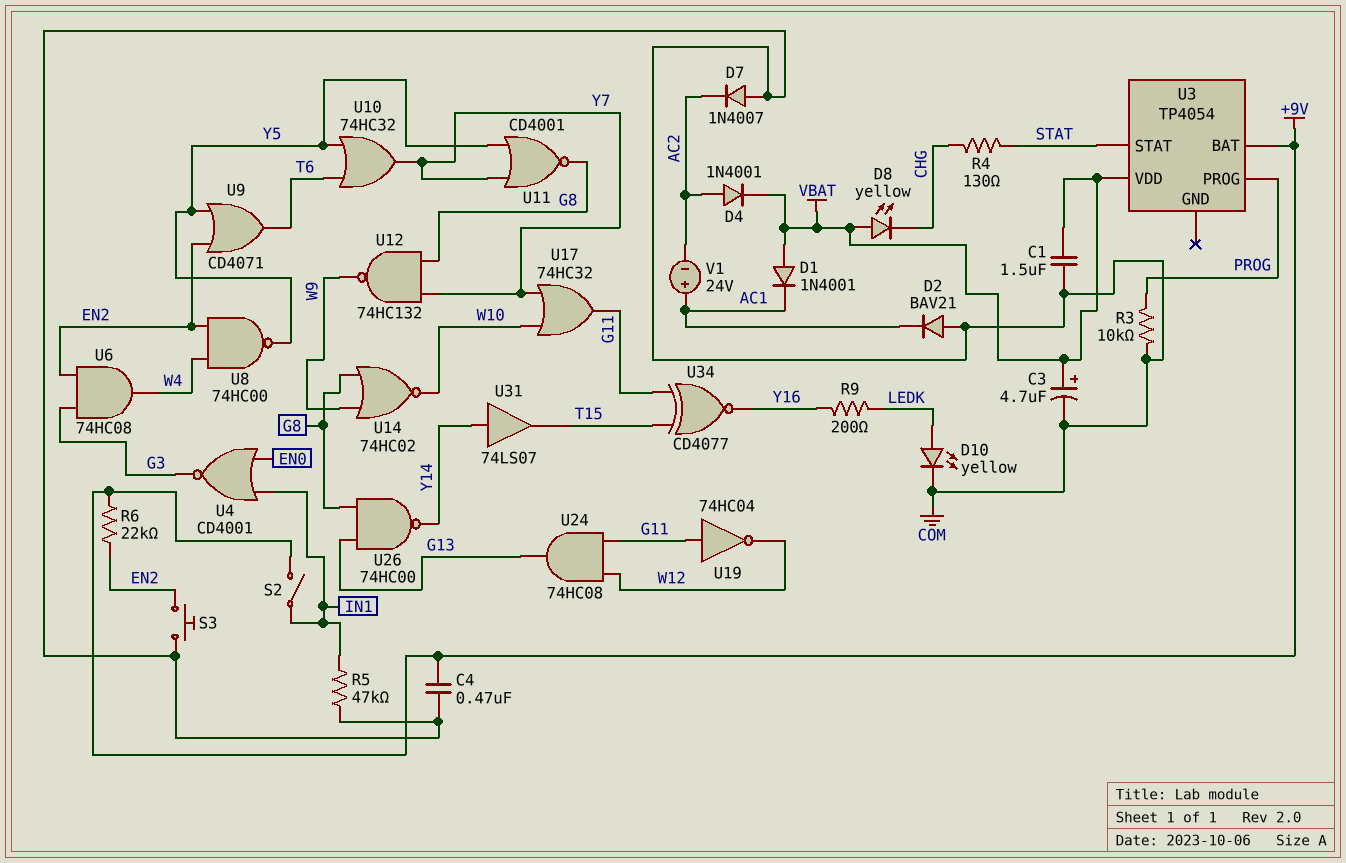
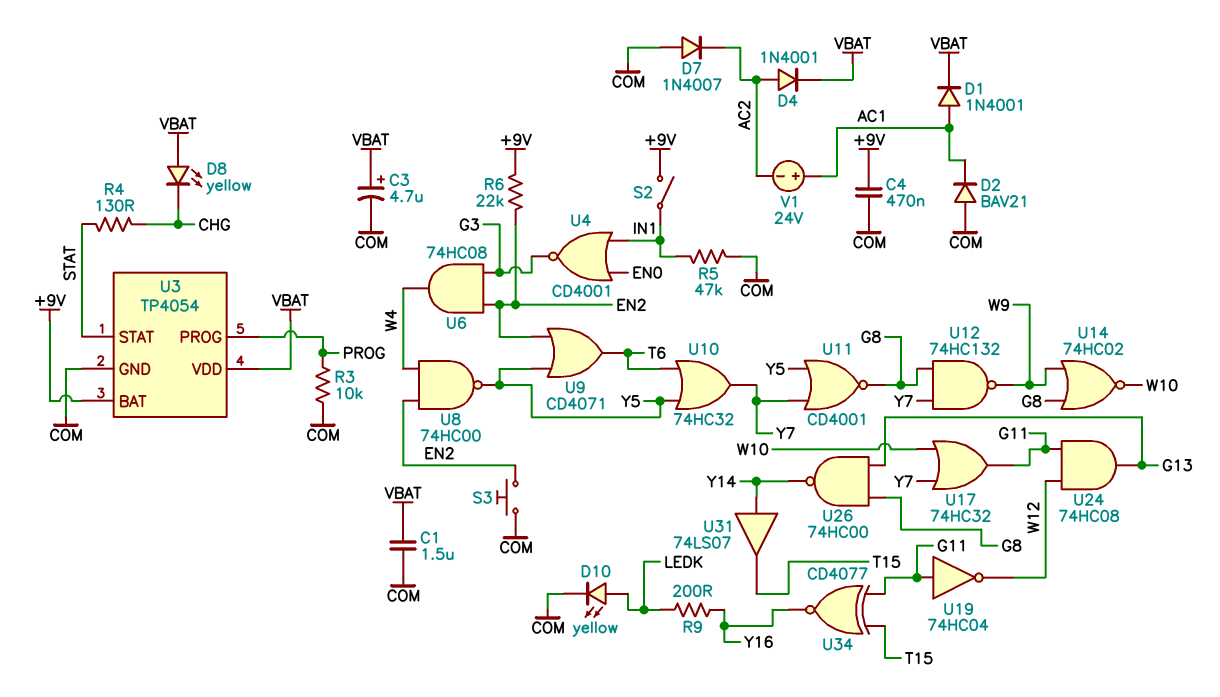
D1: diode 1N4001 (A VBAT, K AC1) -> diode 1N4001 (A AC1, K VBAT)
U3 pin GND: none -> COM

